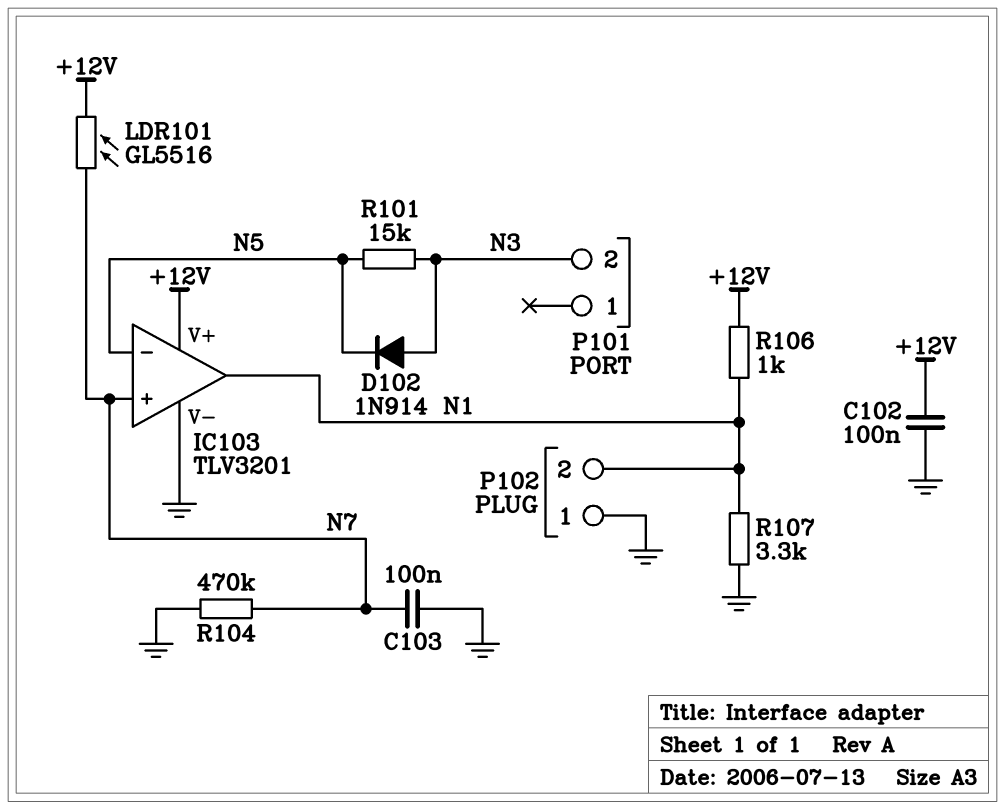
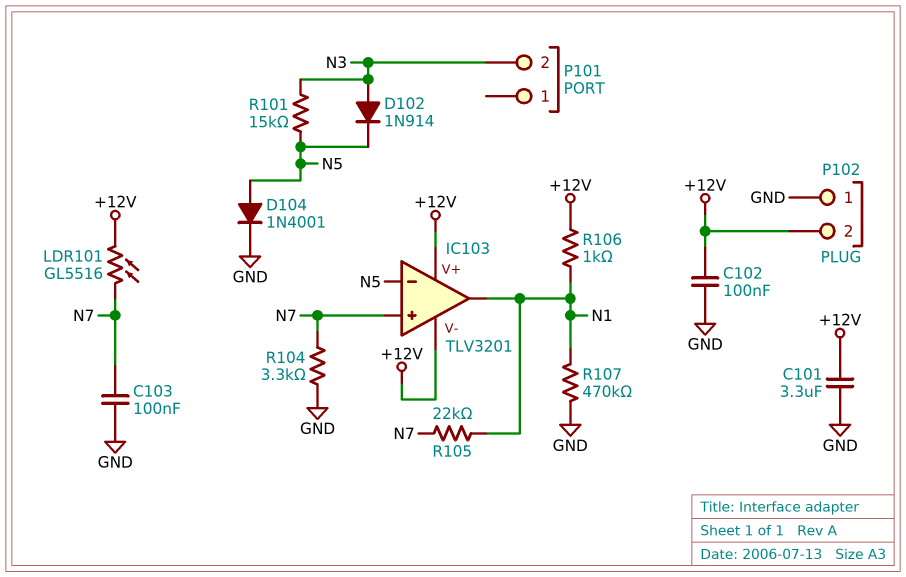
C101: none -> 3.3uF (+12V, GND)
D104: none -> diode 1N4001 (A N5, K GND)
IC103 pin V-: GND -> +12V
P102 pin 2: N1 -> +12V
R104: 470k (GND, N7) -> 3.3k (GND, N7)
R105: none -> 22k (N1, N7)
R107: 3.3k (GND, N1) -> 470k (GND, N1)

